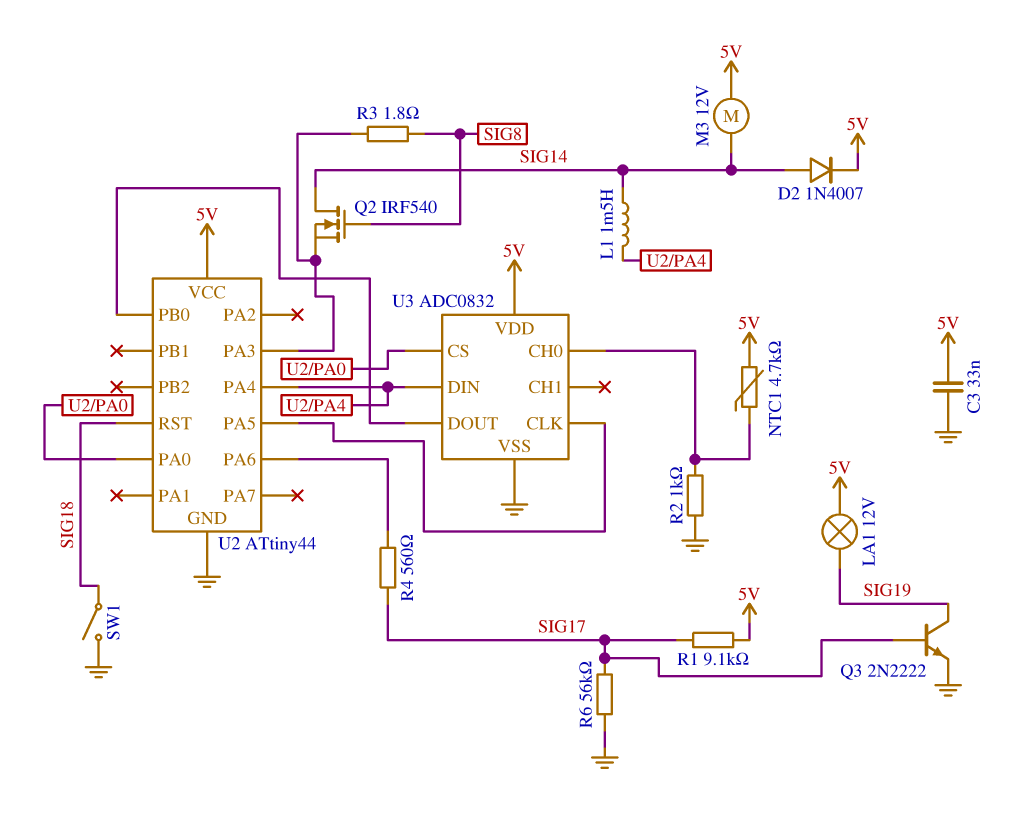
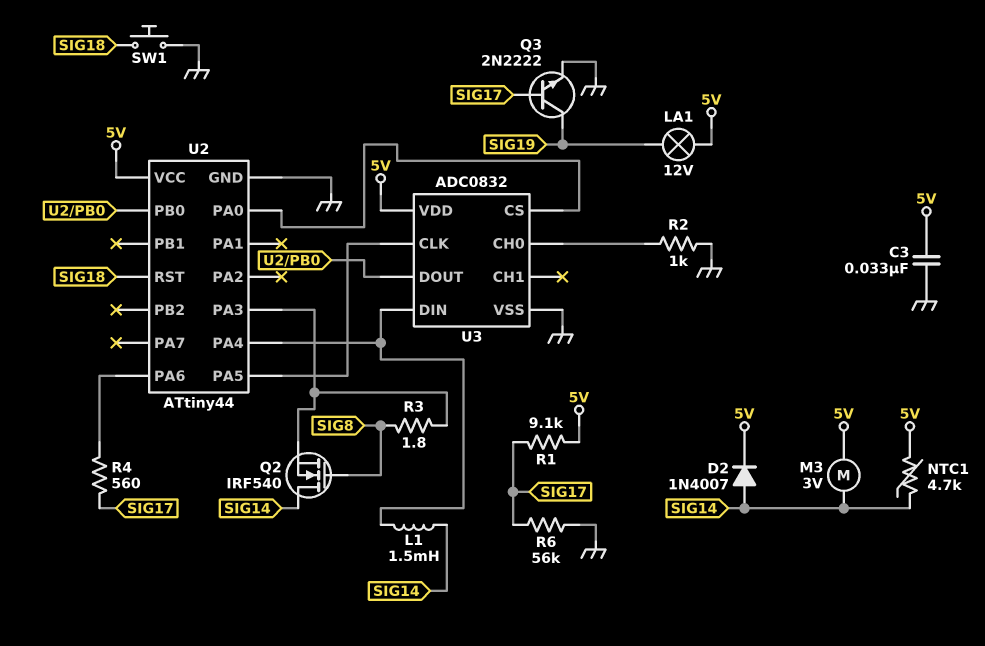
M3: motor 12V (5V, SIG14) -> motor 3V (5V, SIG14)
NTC1: 4.7k (5V, U3/CH0) -> 4.7k (5V, SIG14)
SW1: switch (GND, SIG18) -> button (GND, SIG18)

